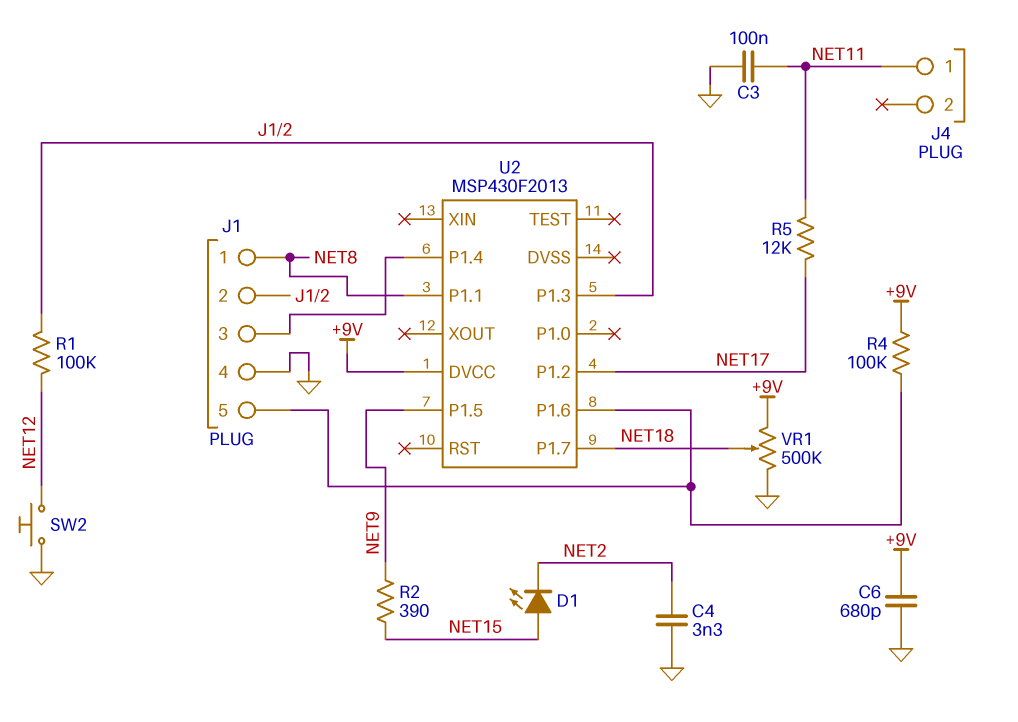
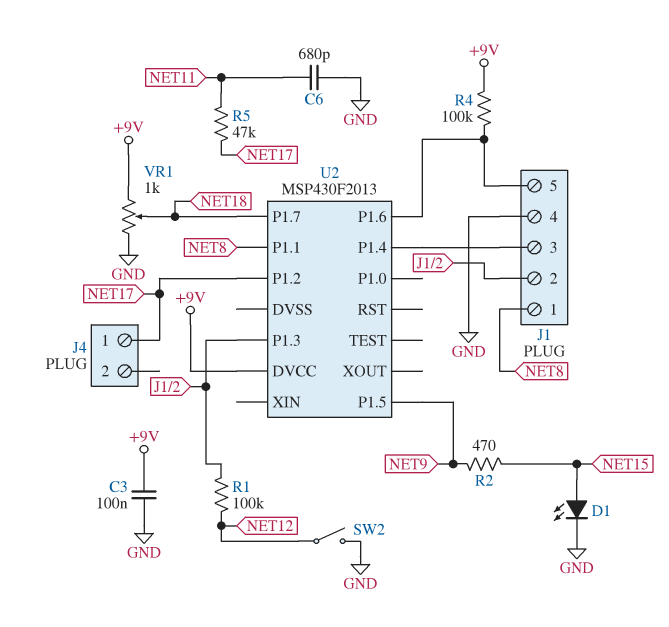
C3: 100nF (GND, NET11) -> 100nF (+9V, GND)
C4: 3.3nF (GND, NET2) -> none
C6: 680pF (+9V, GND) -> 680pF (GND, NET11)
D1: LED (A NET15, K NET2) -> LED (A NET15, K GND)
J4 pin 1: NET11 -> NET17
R2: 390 (NET9, NET15) -> 470 (NET9, NET15)
R5: 12k (NET11, NET17) -> 47k (NET11, NET17)
SW2: button (GND, NET12) -> switch (GND, NET12)
VR1: 500k (+9V, GND, wiper NET18) -> 1k (+9V, GND, wiper NET18)

